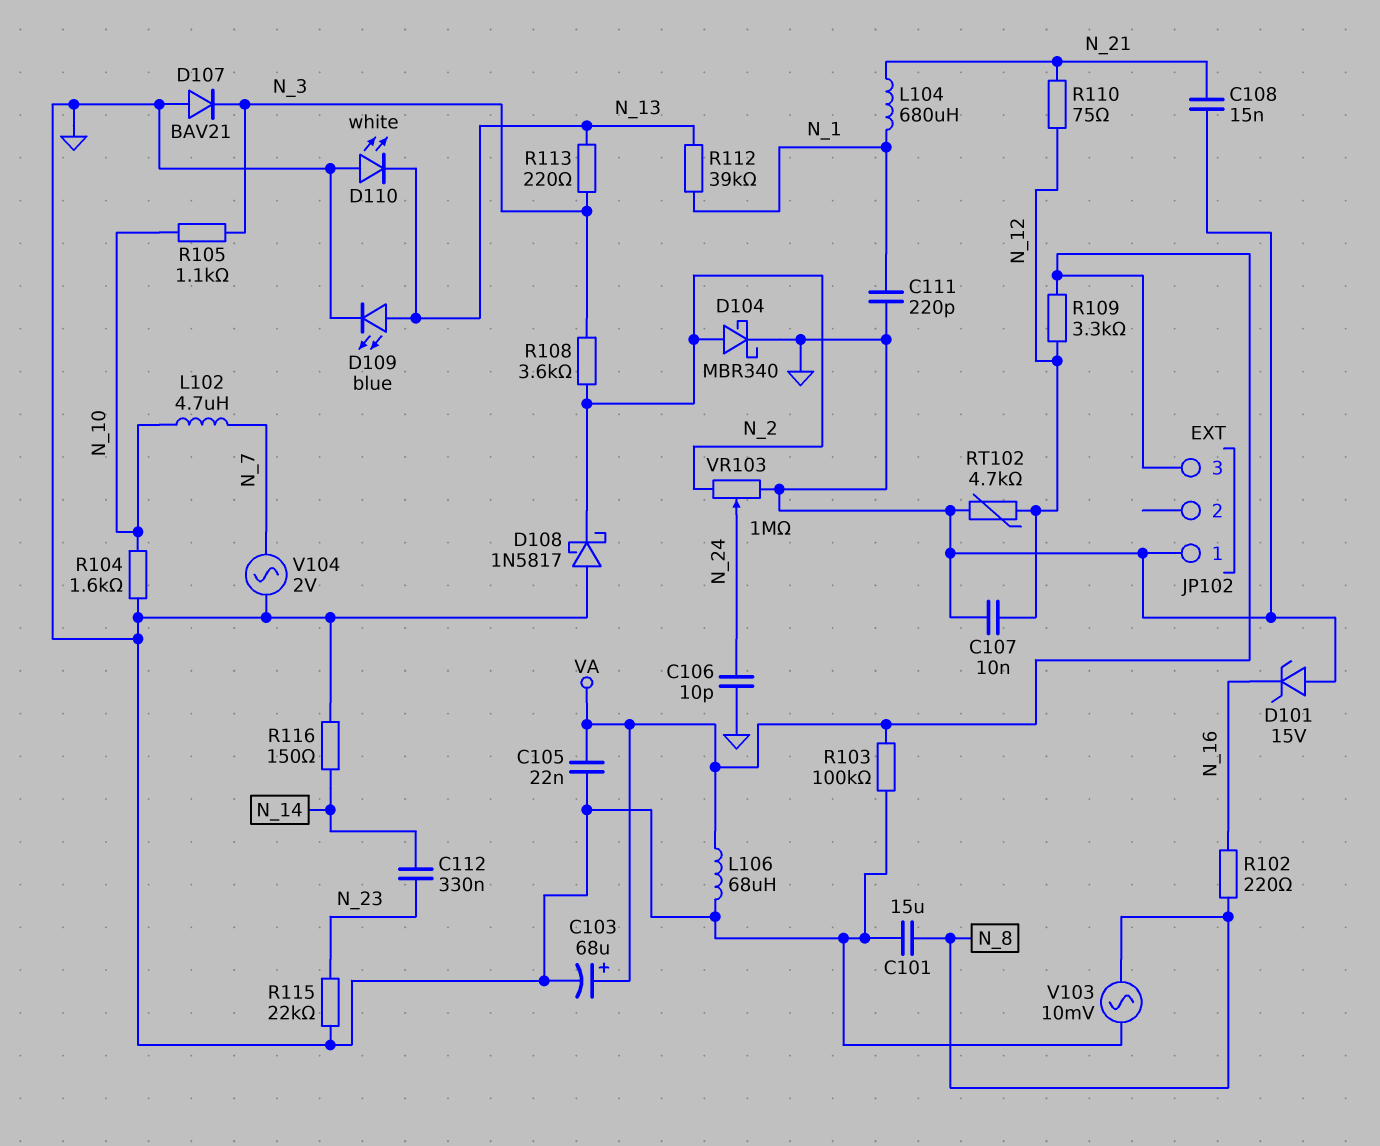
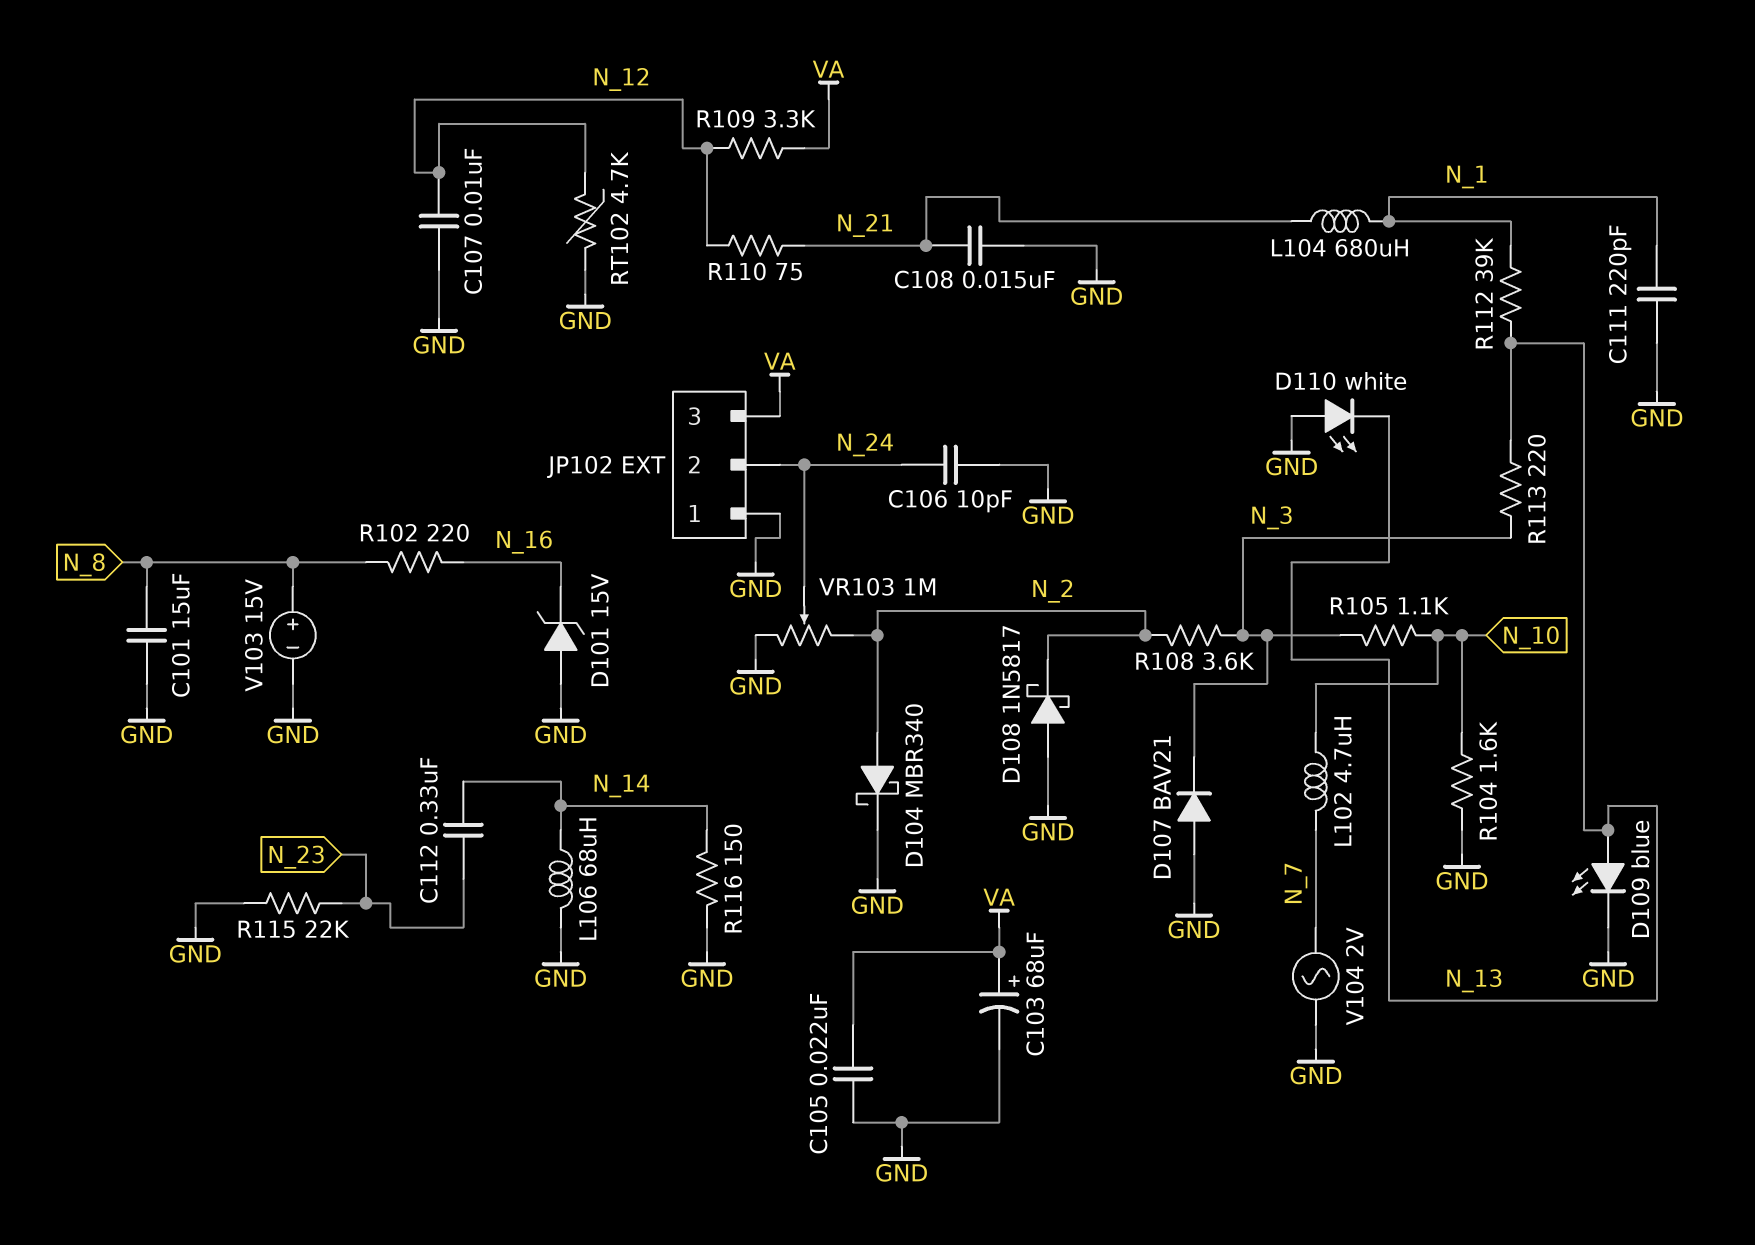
JP102 pin 2: none -> N_24
L106: 68uH (GND, VA) -> 68uH (GND, N_14)
R103: 100k (GND, VA) -> none
V103: AC 10mV (GND, N_8) -> 15V (plus N_8, minus GND)

